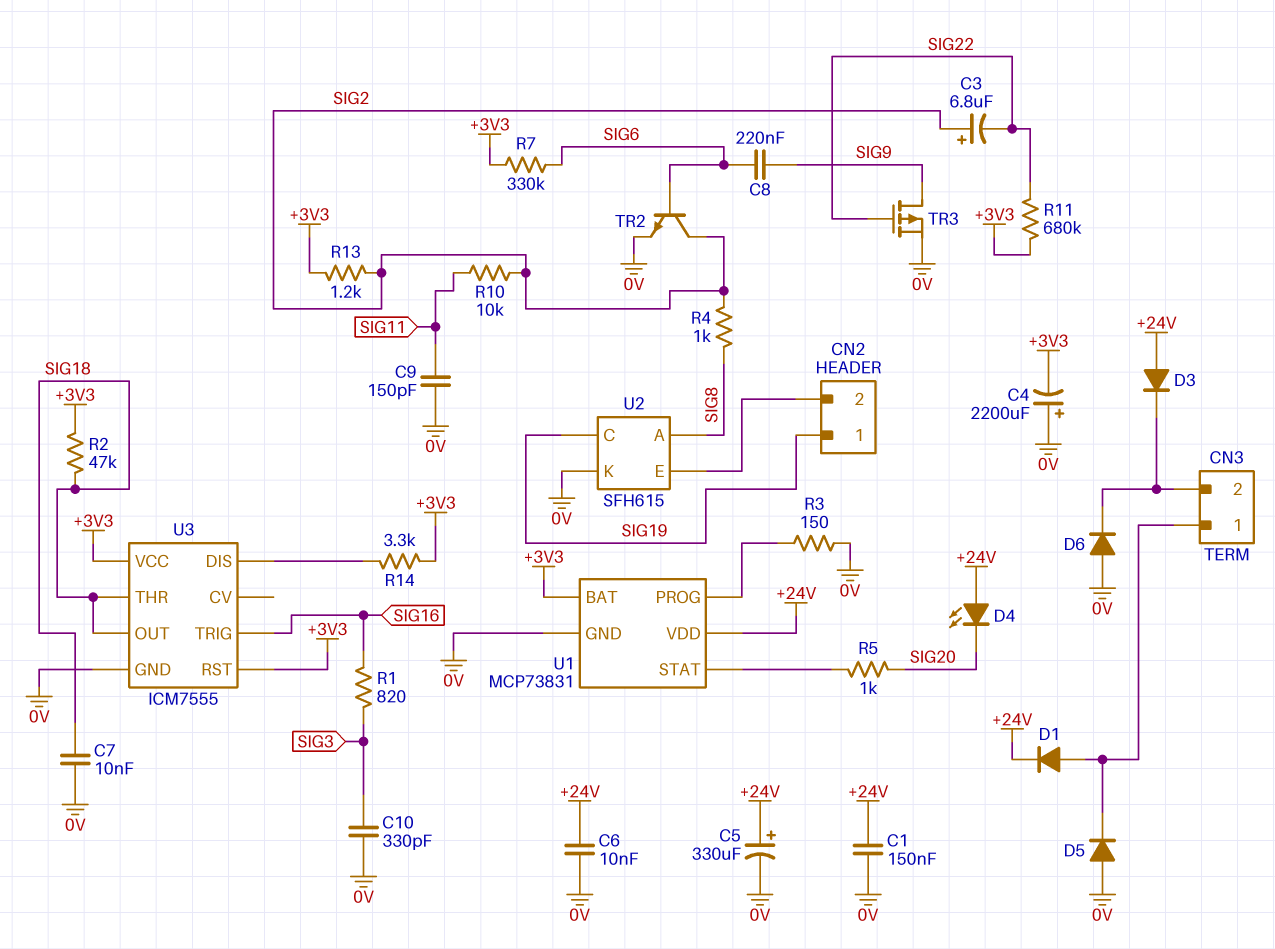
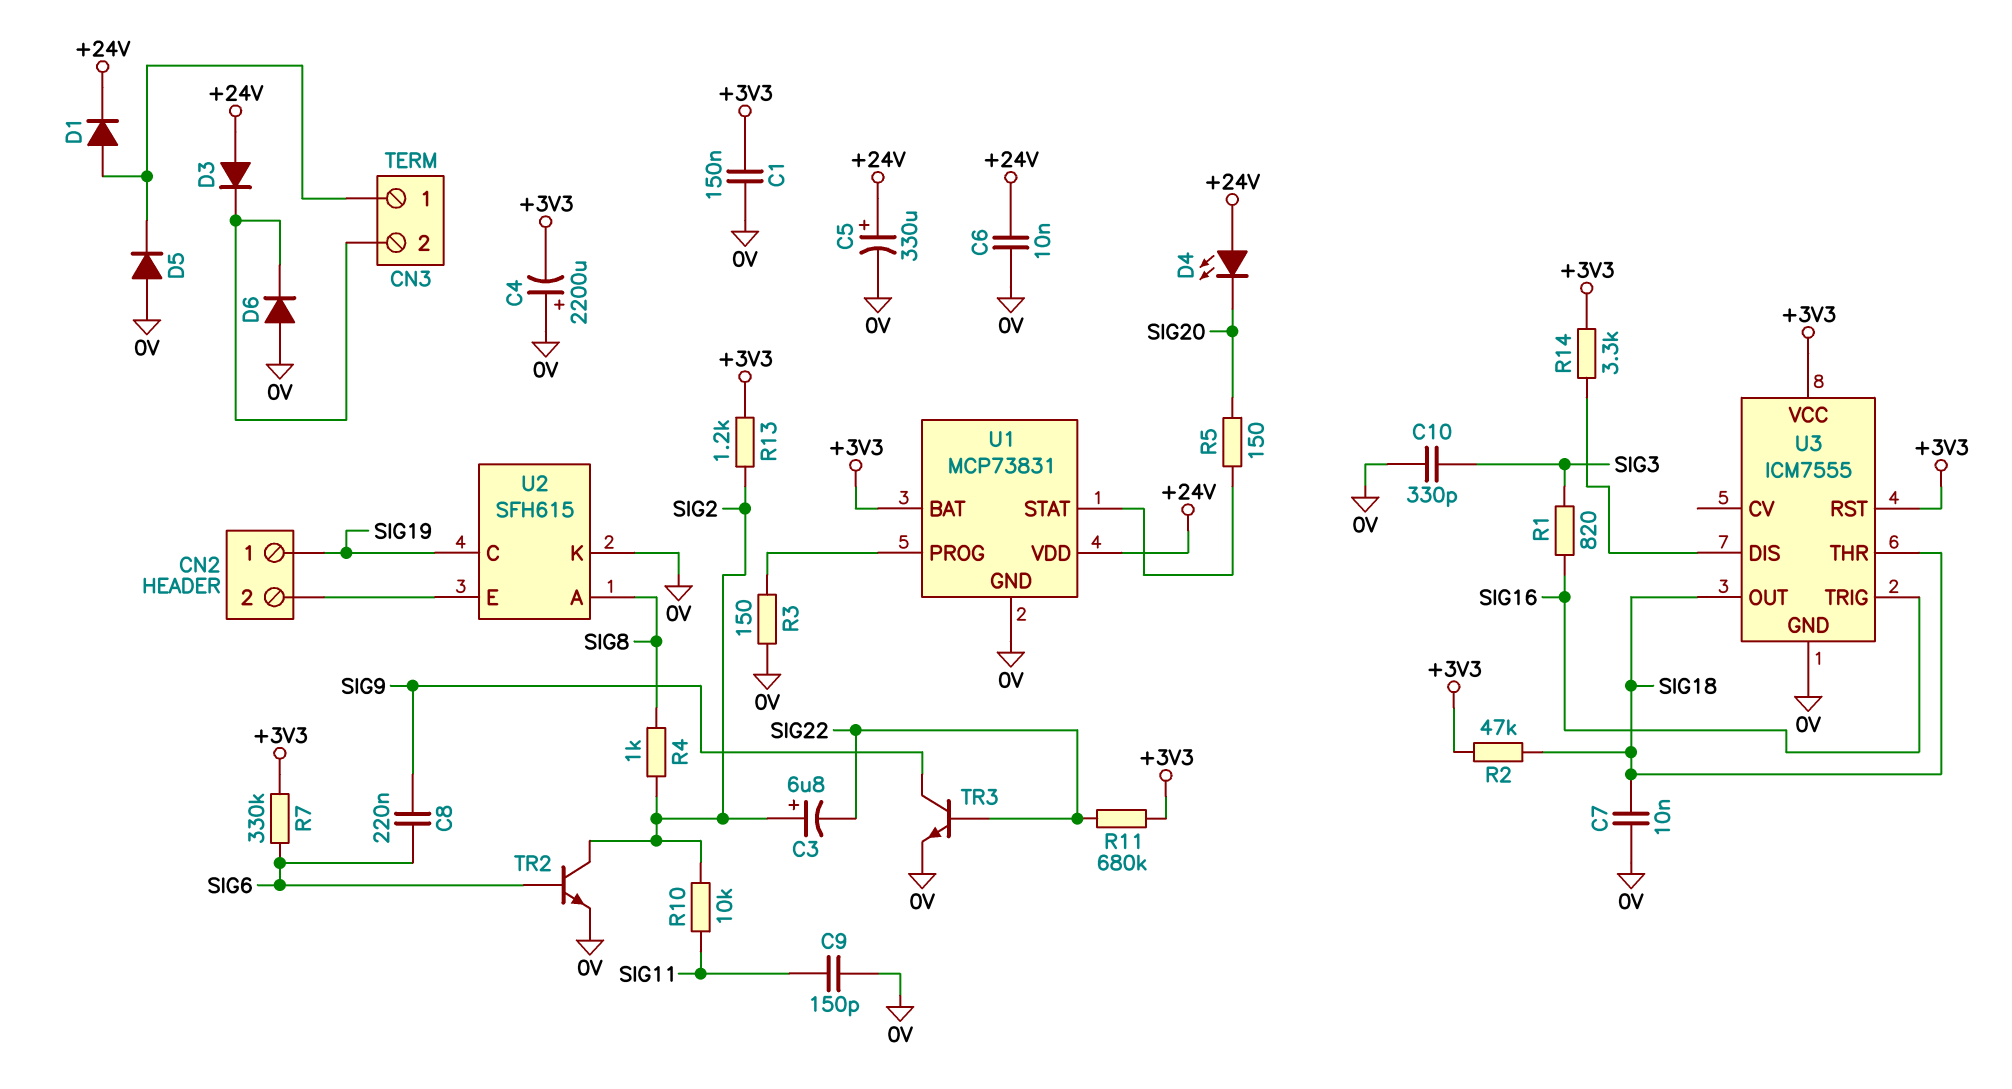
C1: 150nF (+24V, 0V) -> 150nF (+3V3, 0V)
R5: 1k (SIG20, U1/STAT) -> 150 (SIG20, U1/STAT)
TR3: PMOS (G SIG22, D SIG9, S 0V) -> NPN (B SIG22, C SIG9, E 0V)

